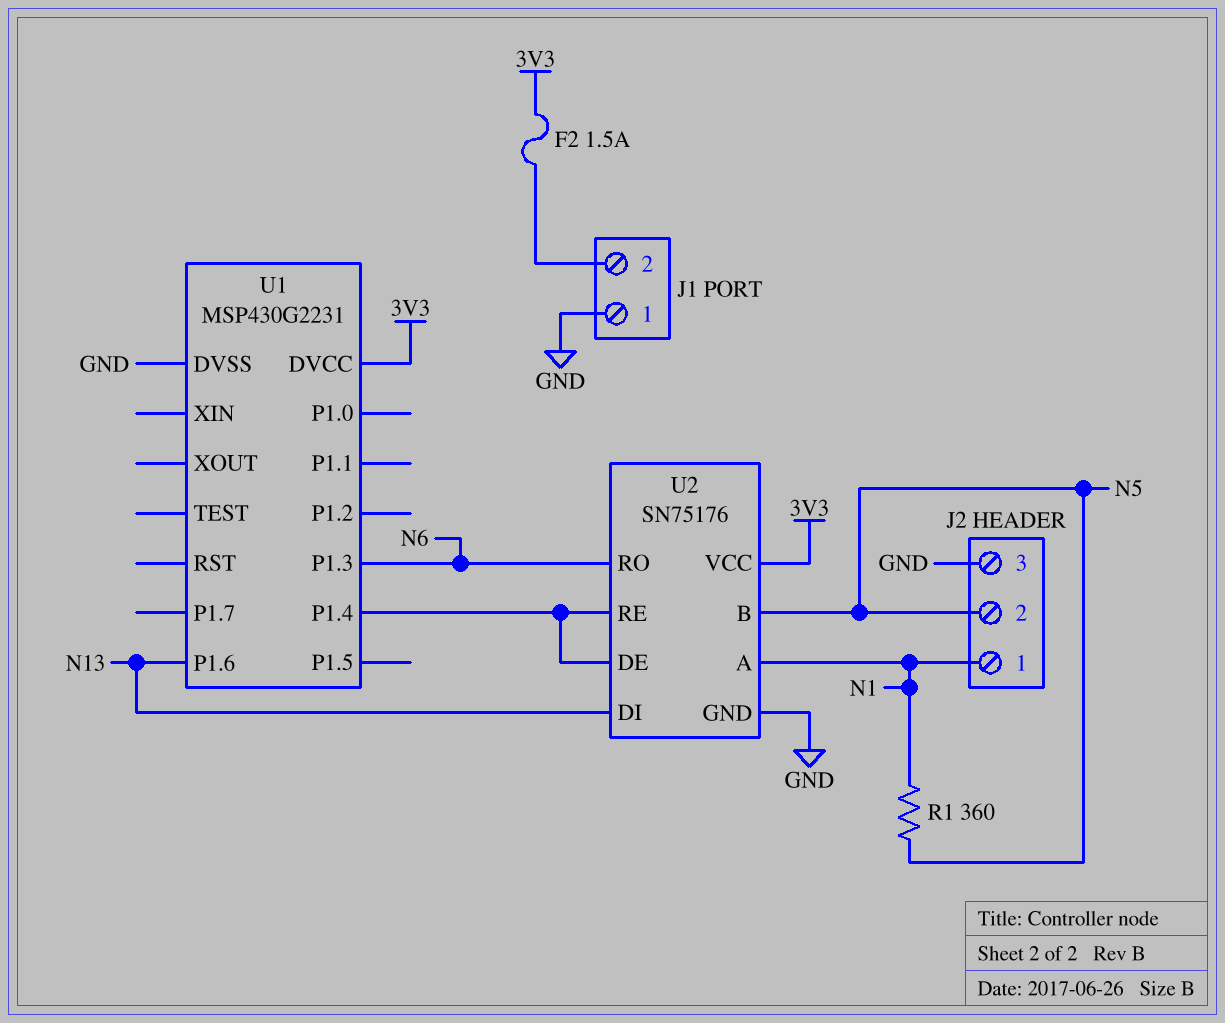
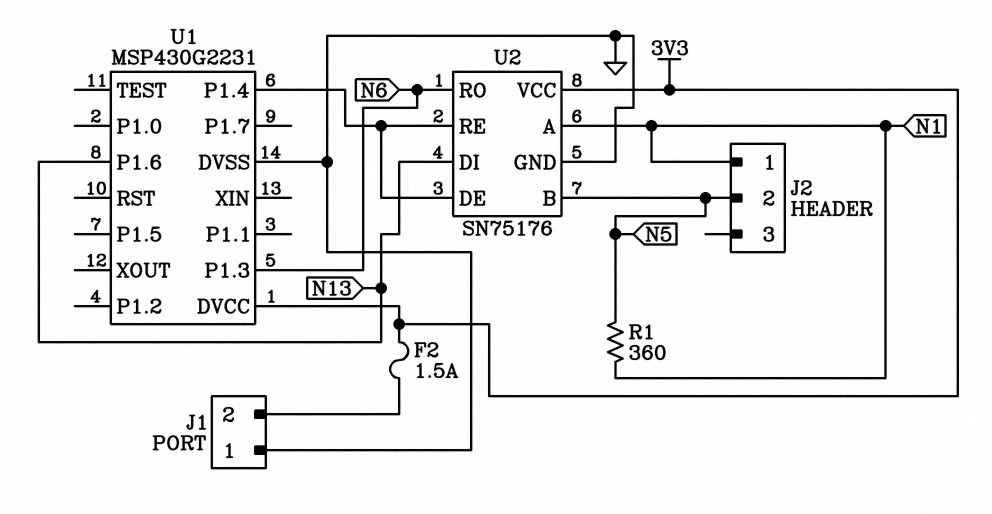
J2 pin 3: GND -> none

